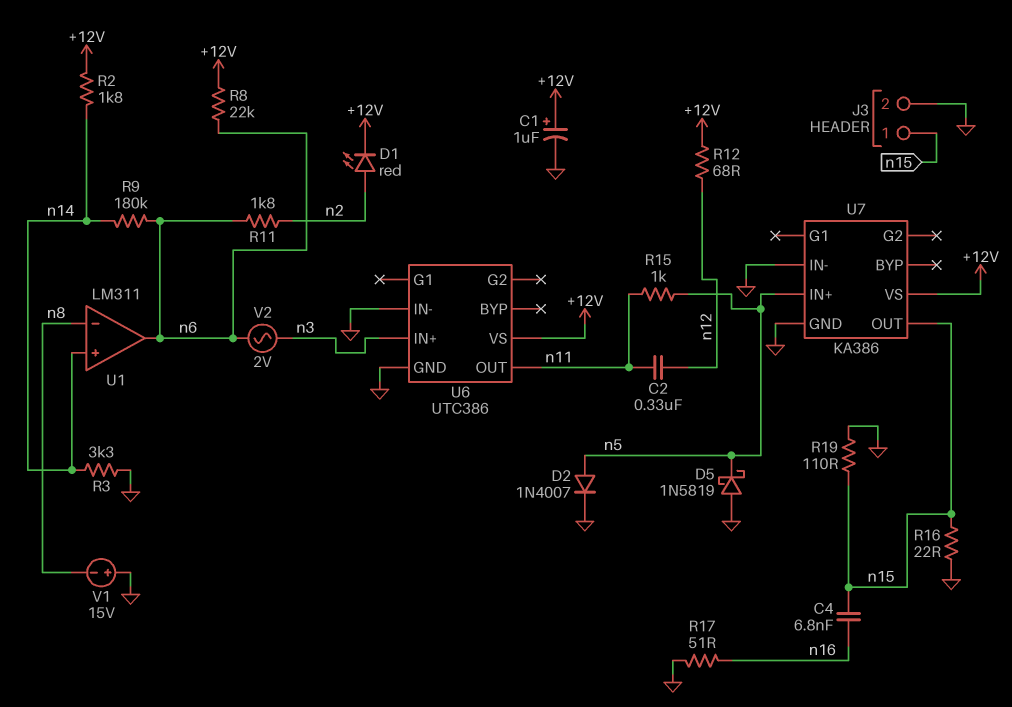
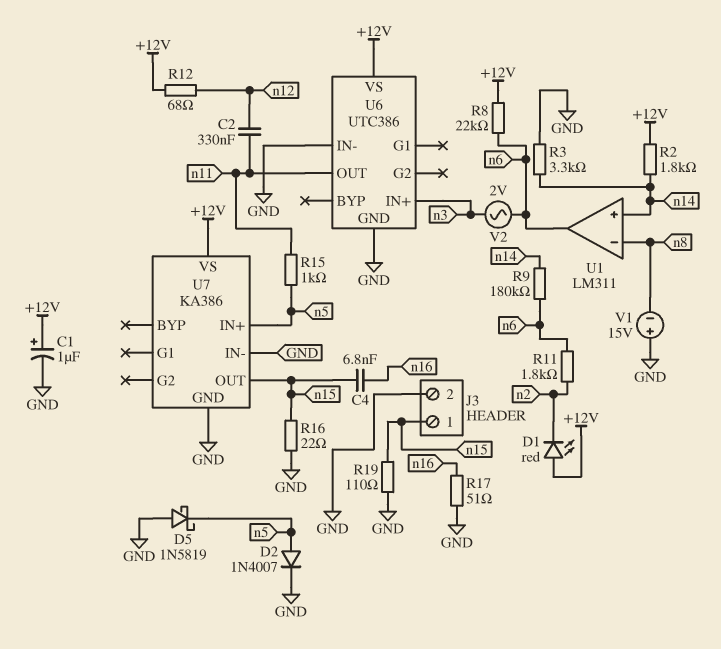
D1: LED red (A n2, K +12V) -> LED red (A +12V, K n2)

